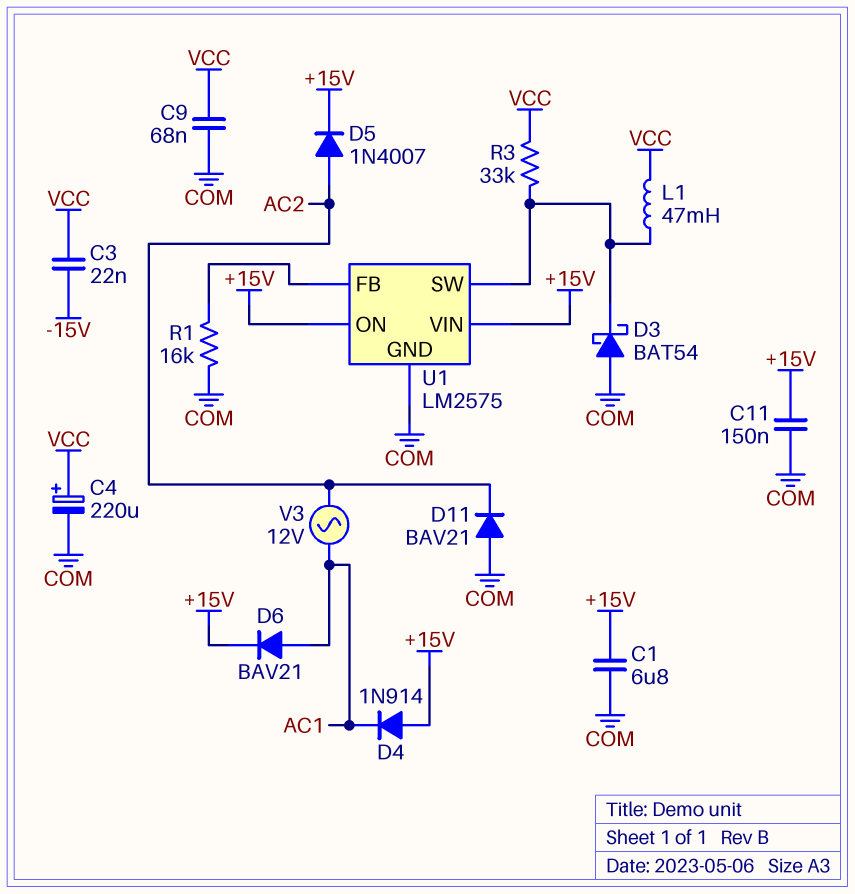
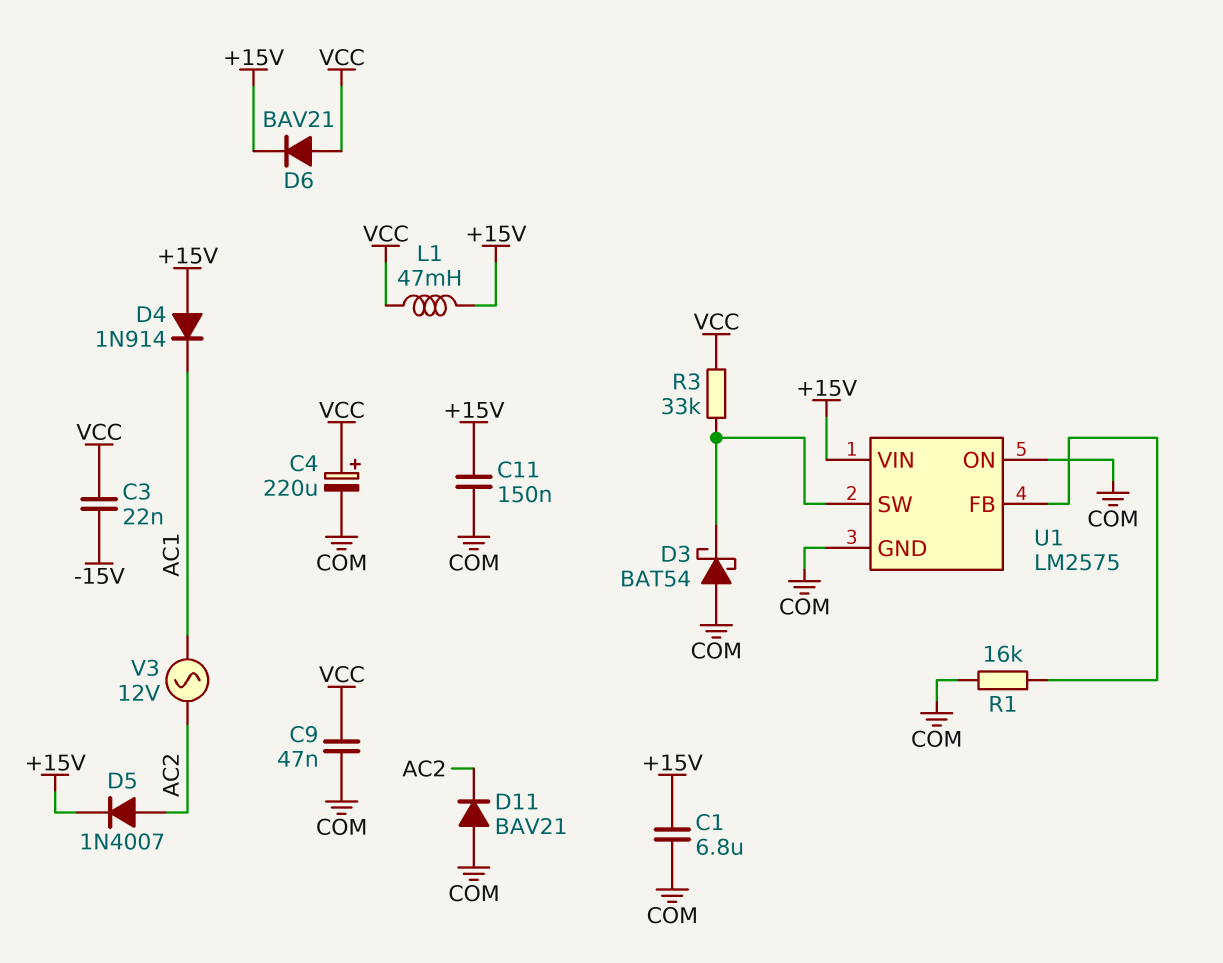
C9: 68nF (COM, VCC) -> 47nF (COM, VCC)
D6: diode BAV21 (A AC1, K +15V) -> diode BAV21 (A VCC, K +15V)
L1: 47mH (U1/SW, VCC) -> 47mH (+15V, VCC)
U1 pin ON: +15V -> COM

